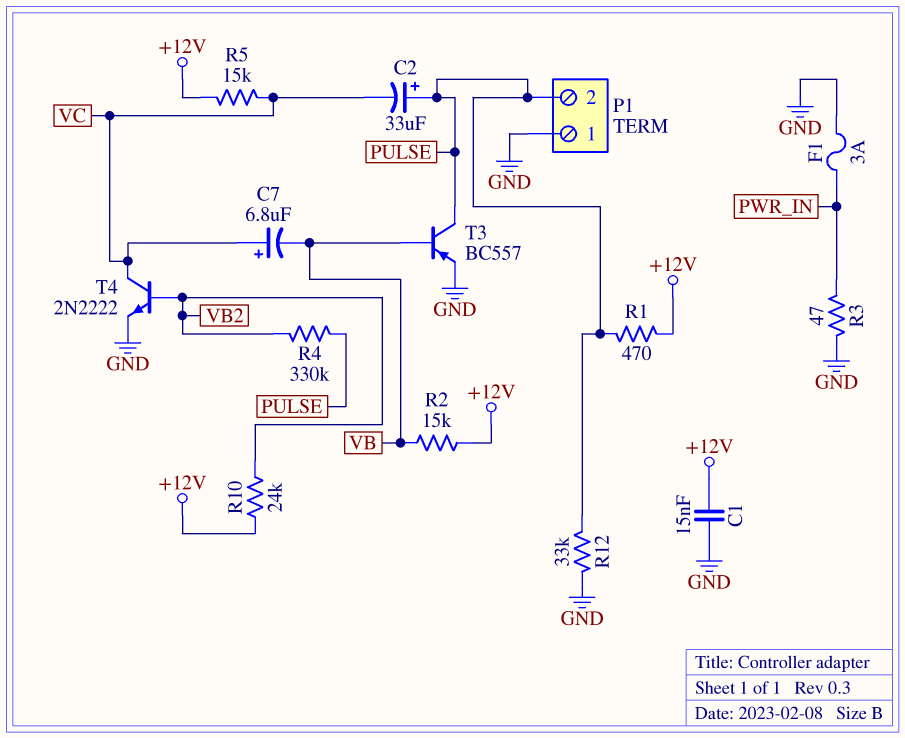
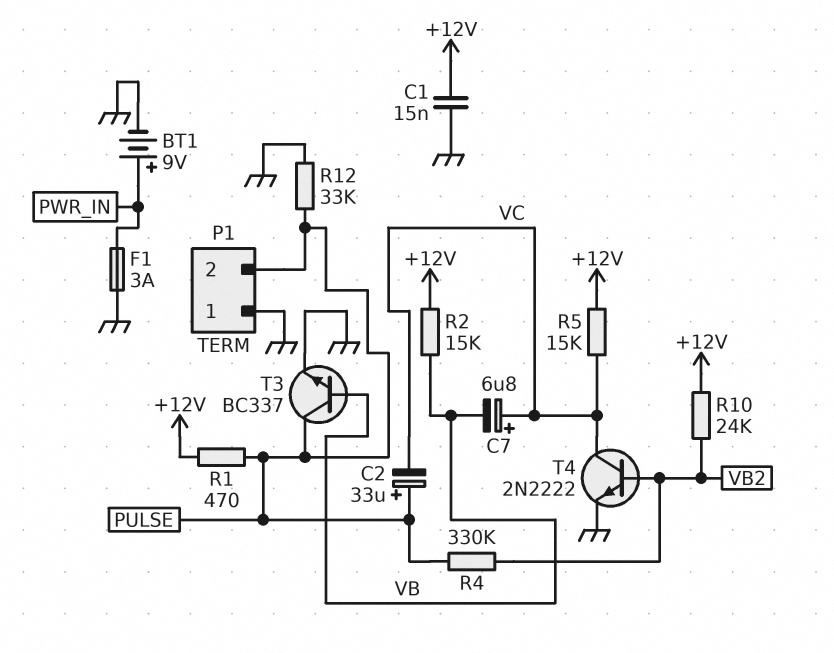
BT1: none -> 9V (plus PWR_IN, minus GND)
R3: 47 (GND, PWR_IN) -> none
T3: PNP BC557 (B VB, C PULSE, E GND) -> NPN BC337 (B VB, C PULSE, E GND)

